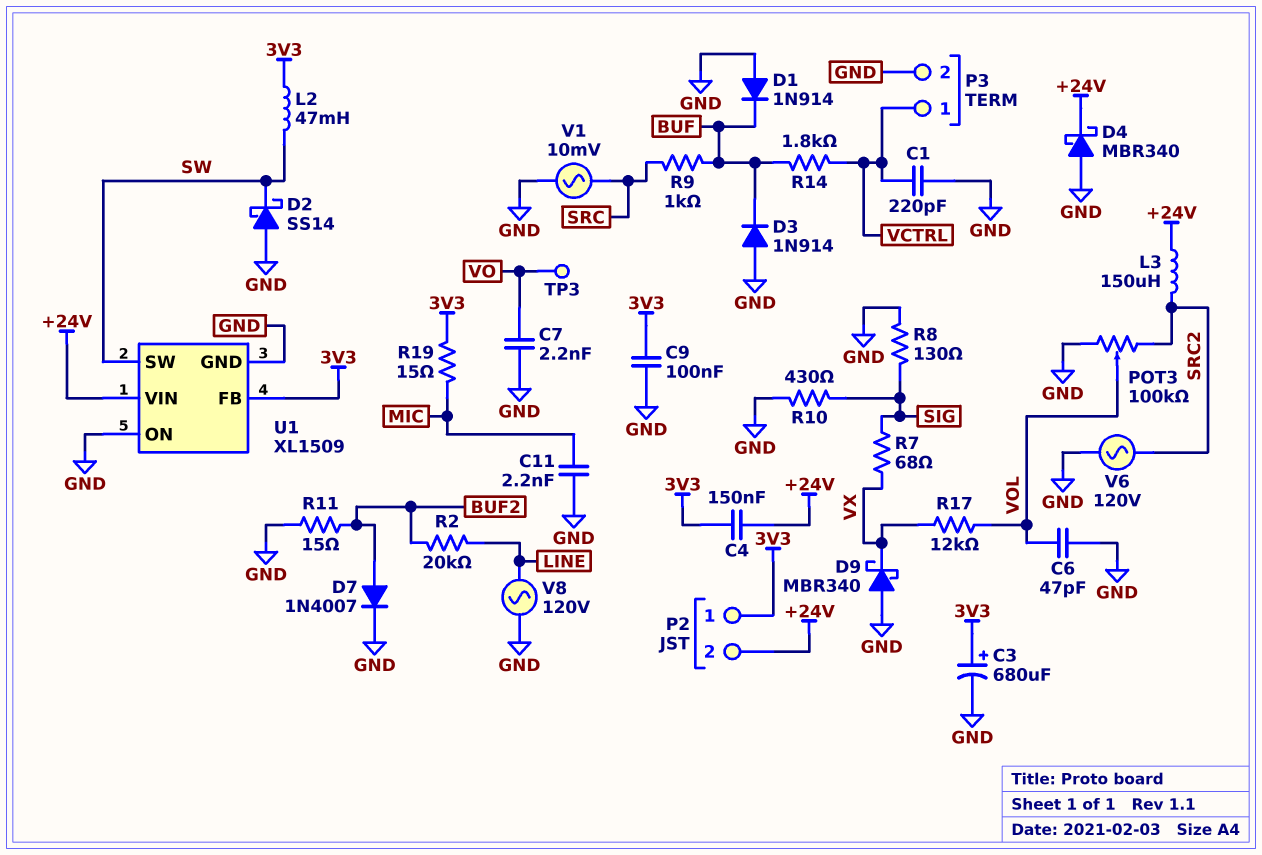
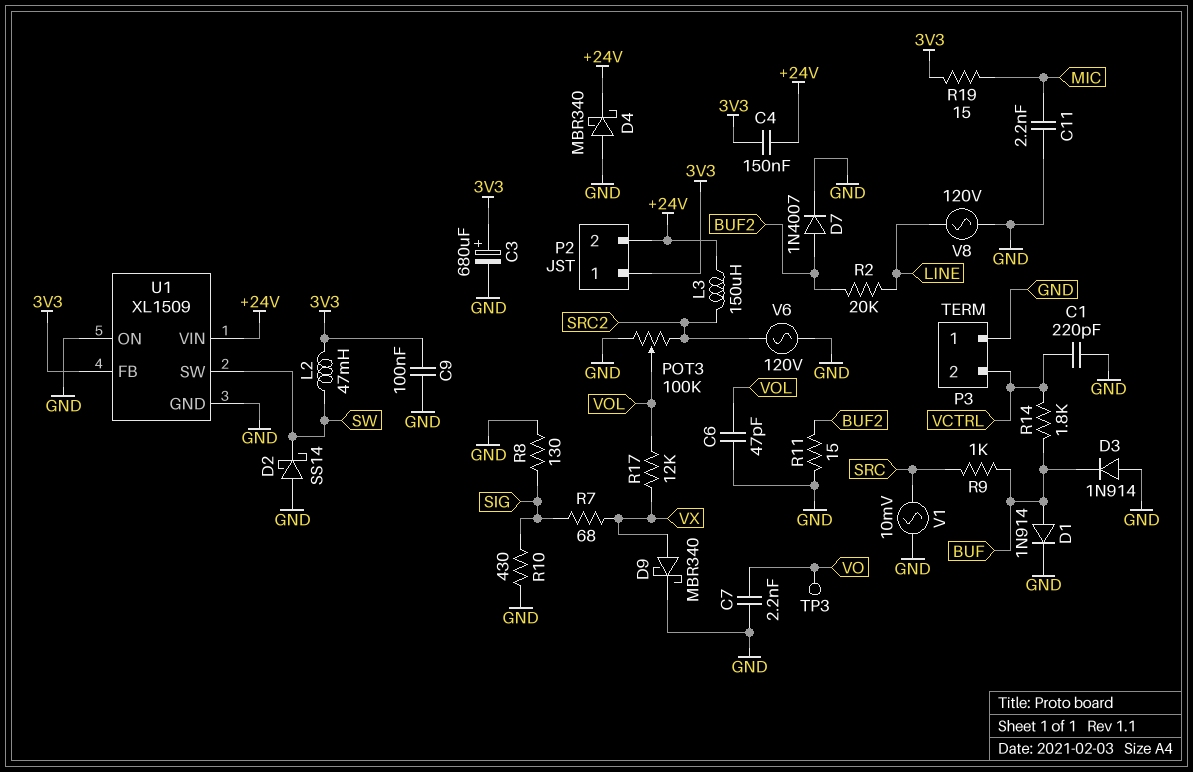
D1: diode 1N914 (A GND, K BUF) -> diode 1N914 (A BUF, K GND)
D9: schottky MBR340 (A GND, K VX) -> schottky MBR340 (A VX, K GND)
P3 pin 1: VCTRL -> GND
P3 pin 2: GND -> VCTRL

